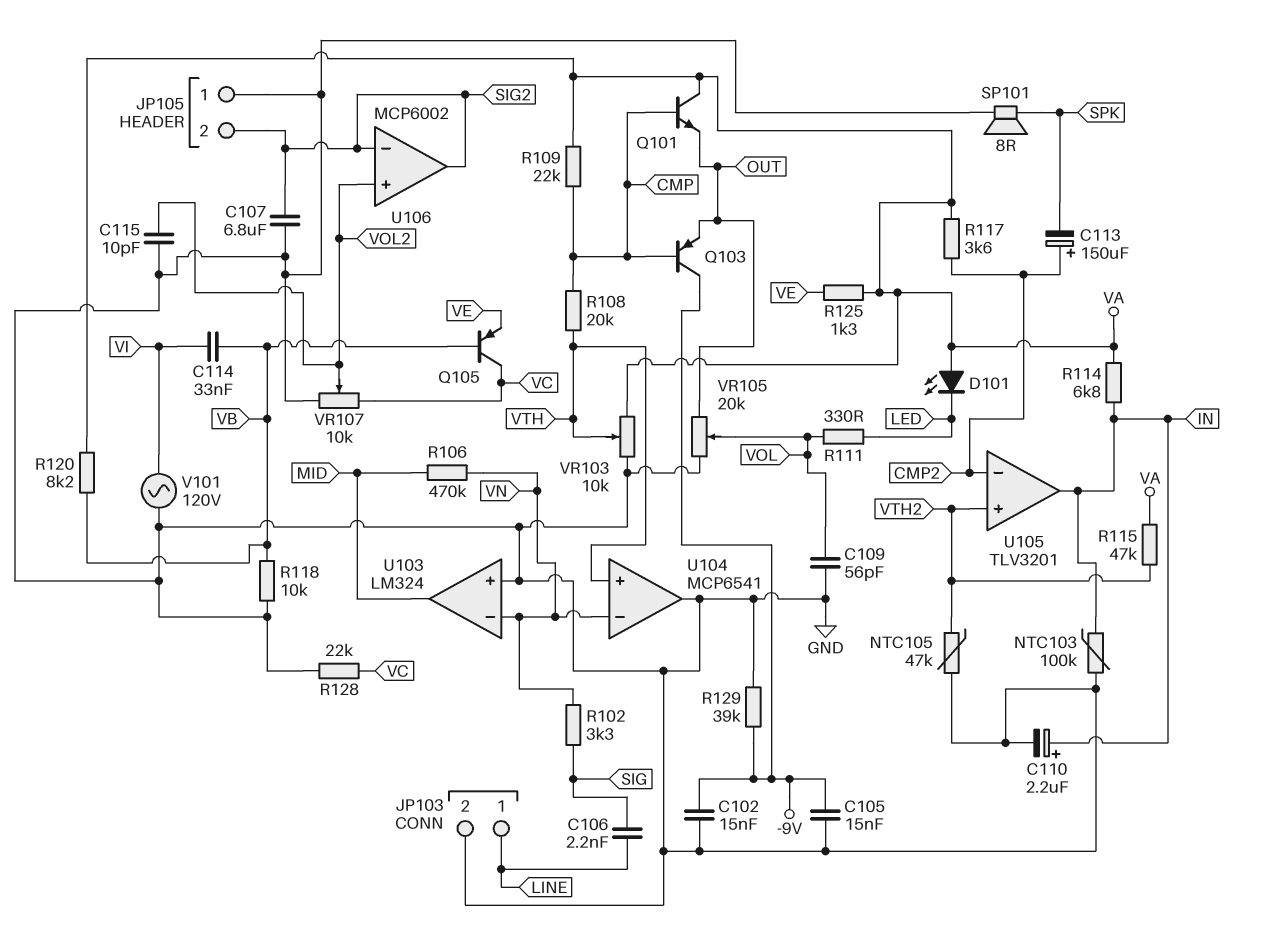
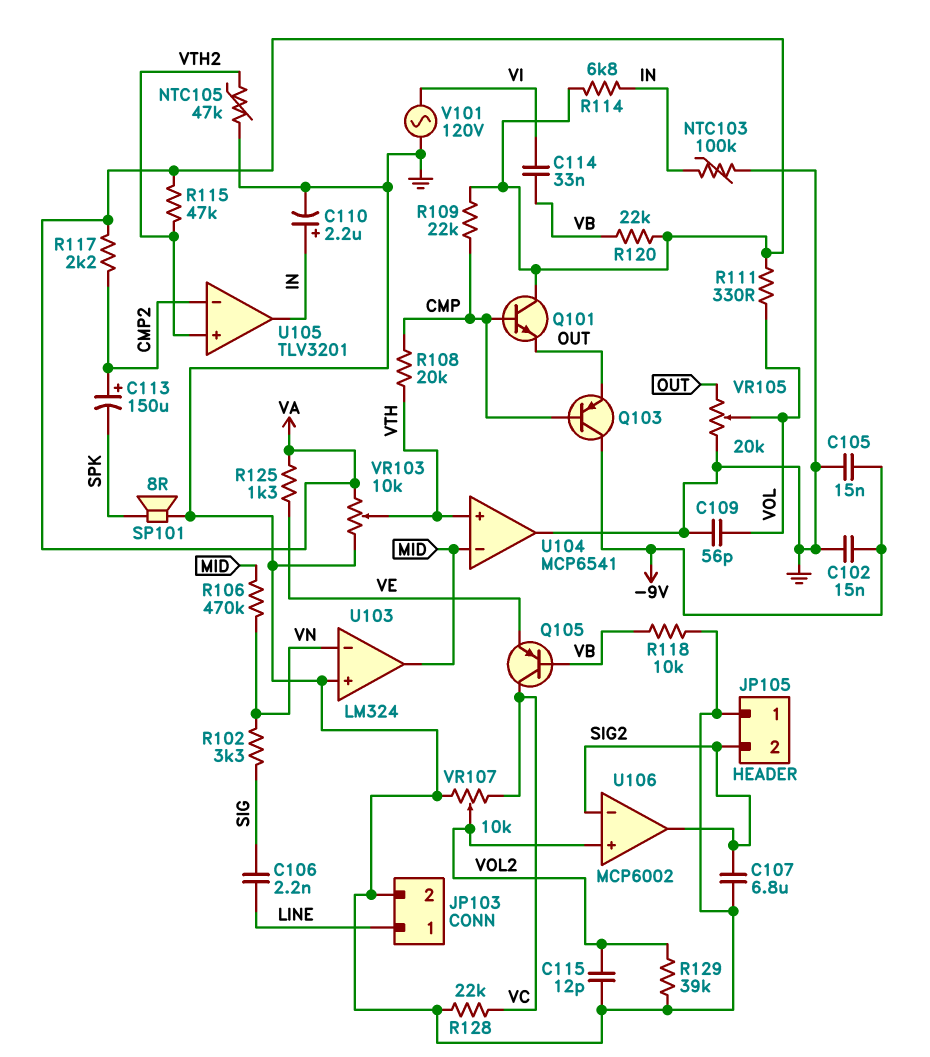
C115: 10pF (GND, VOL2) -> 12pF (GND, VOL2)
D101: LED (A VA, K LED) -> none
R111: 330 (LED, VOL) -> 330 (VA, VOL)
R117: 3.6k (CMP2, VA) -> 2.2k (CMP2, VA)
R120: 8.2k (VA, VB) -> 22k (VA, VB)
R129: 39k (-9V, GND) -> 39k (GND, VOL2)
U104 pin in-: VN -> MID

